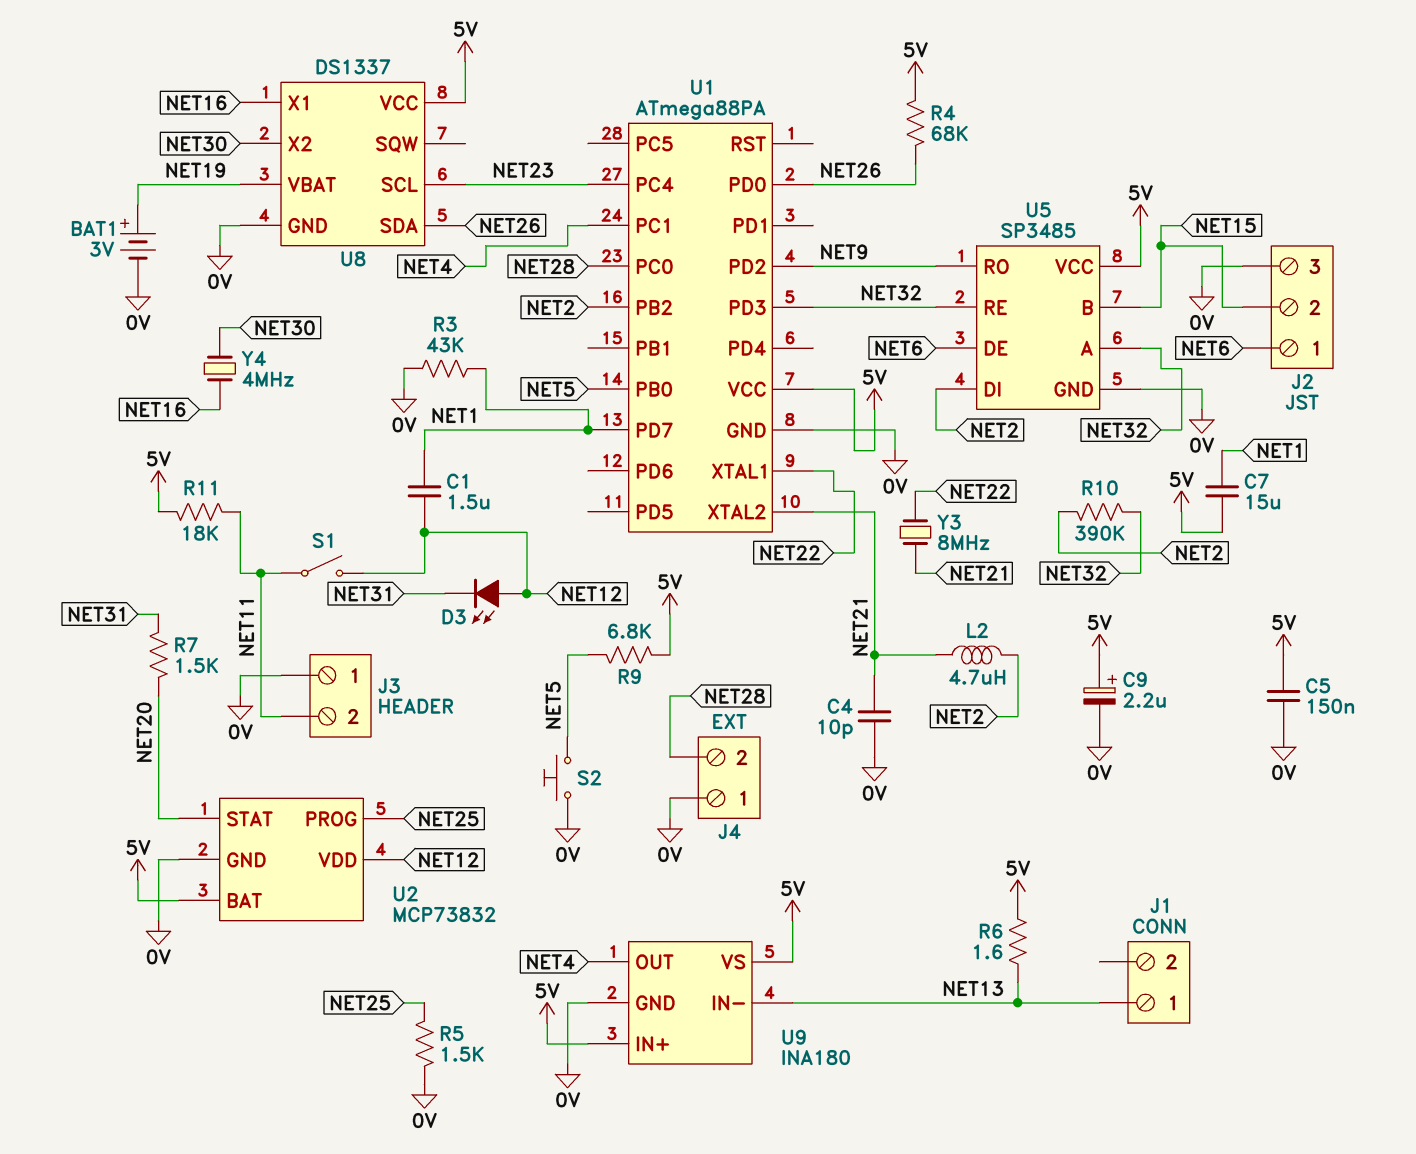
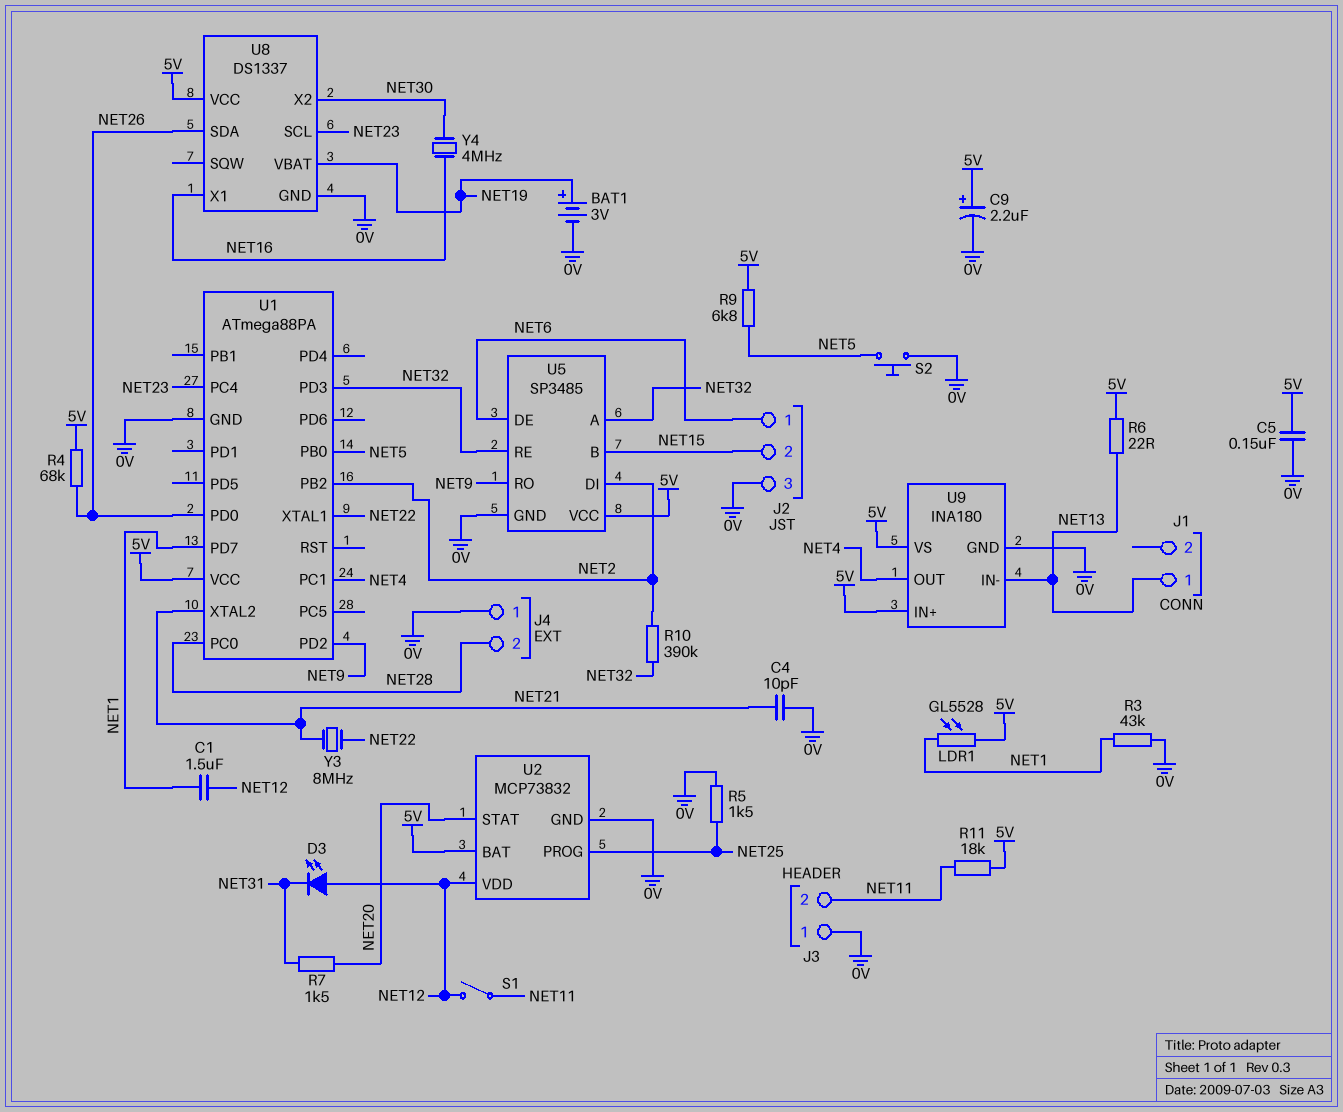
C7: 15uF (5V, NET1) -> none
L2: 4.7uH (NET2, NET21) -> none
LDR1: none -> GL5528 (5V, NET1)
R6: 1.6 (5V, NET13) -> 22 (5V, NET13)

